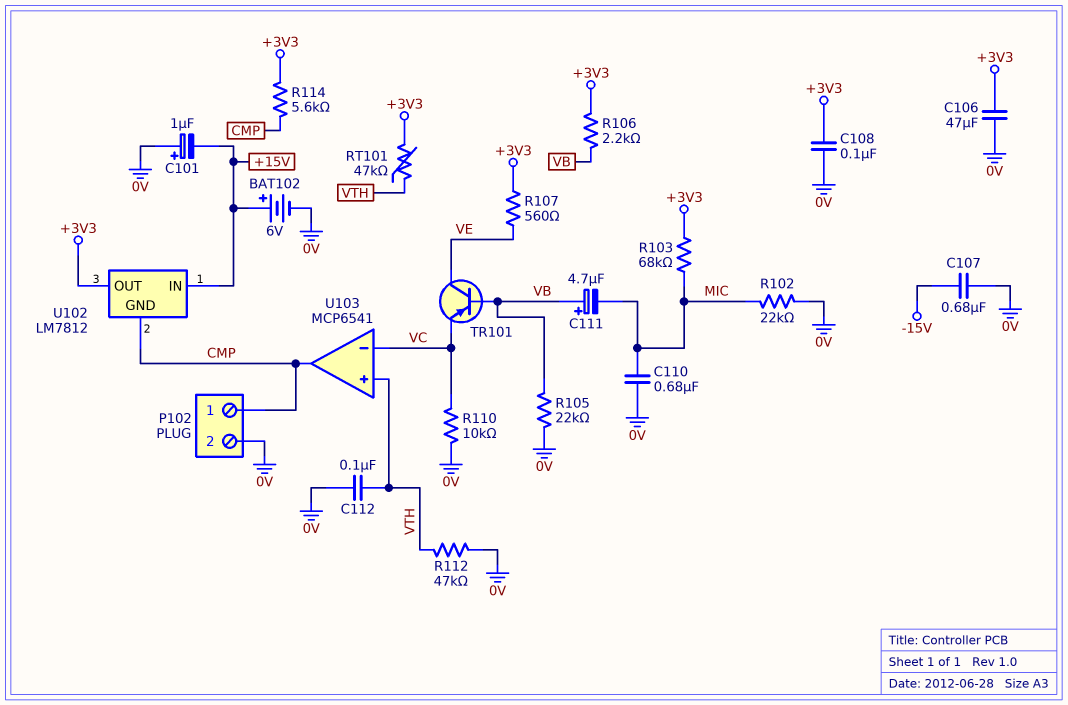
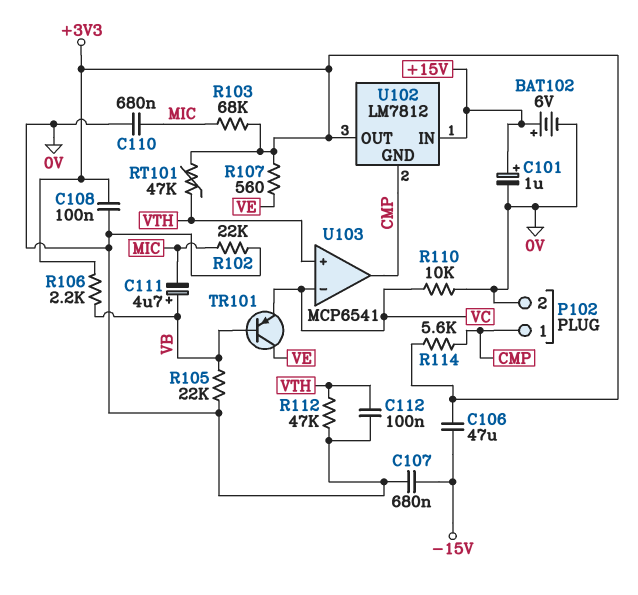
C101: 1uF (plus 0V, minus +15V) -> 1uF (plus +15V, minus 0V)
C106: 47uF (+3V3, 0V) -> 47uF (+3V3, -15V)

